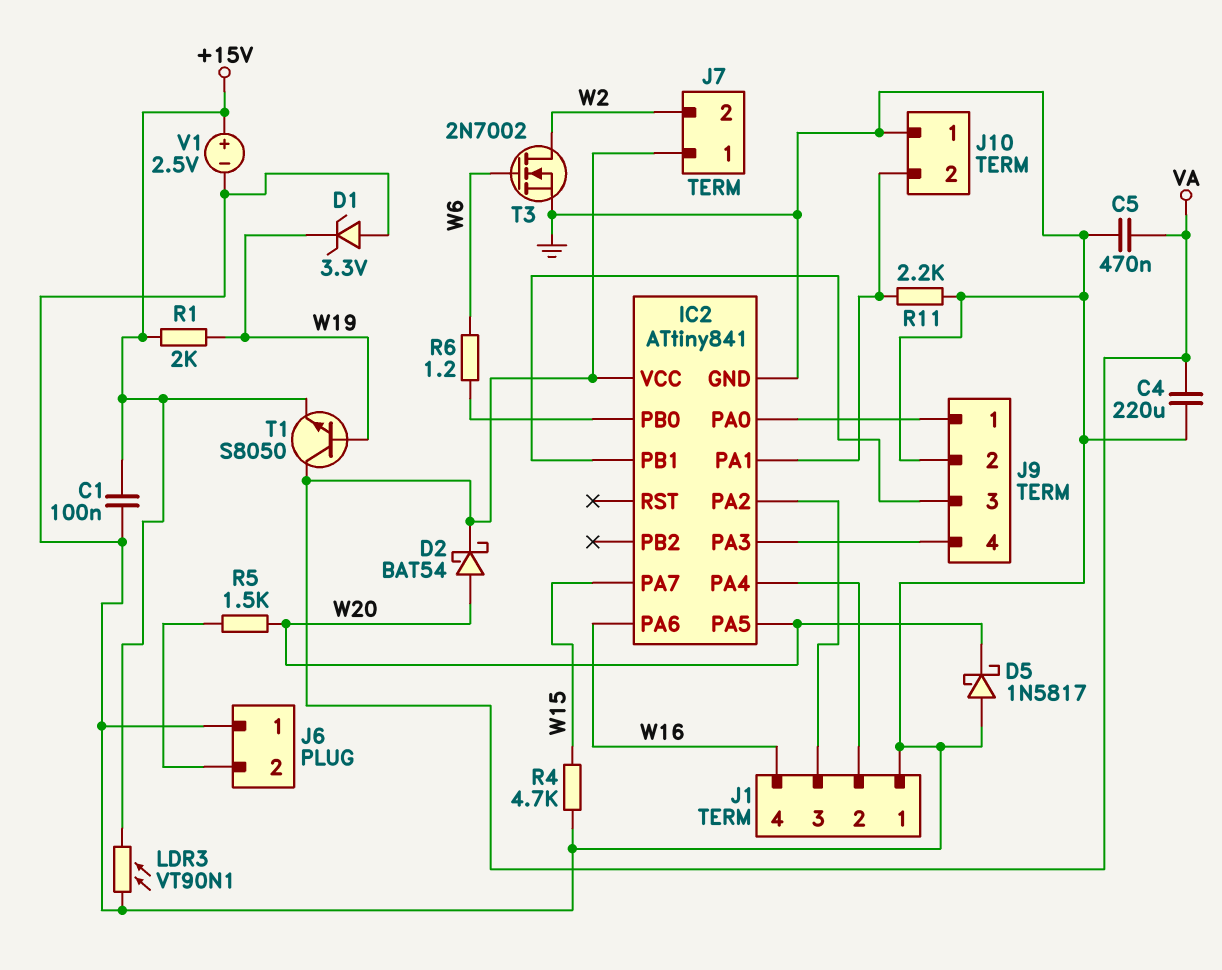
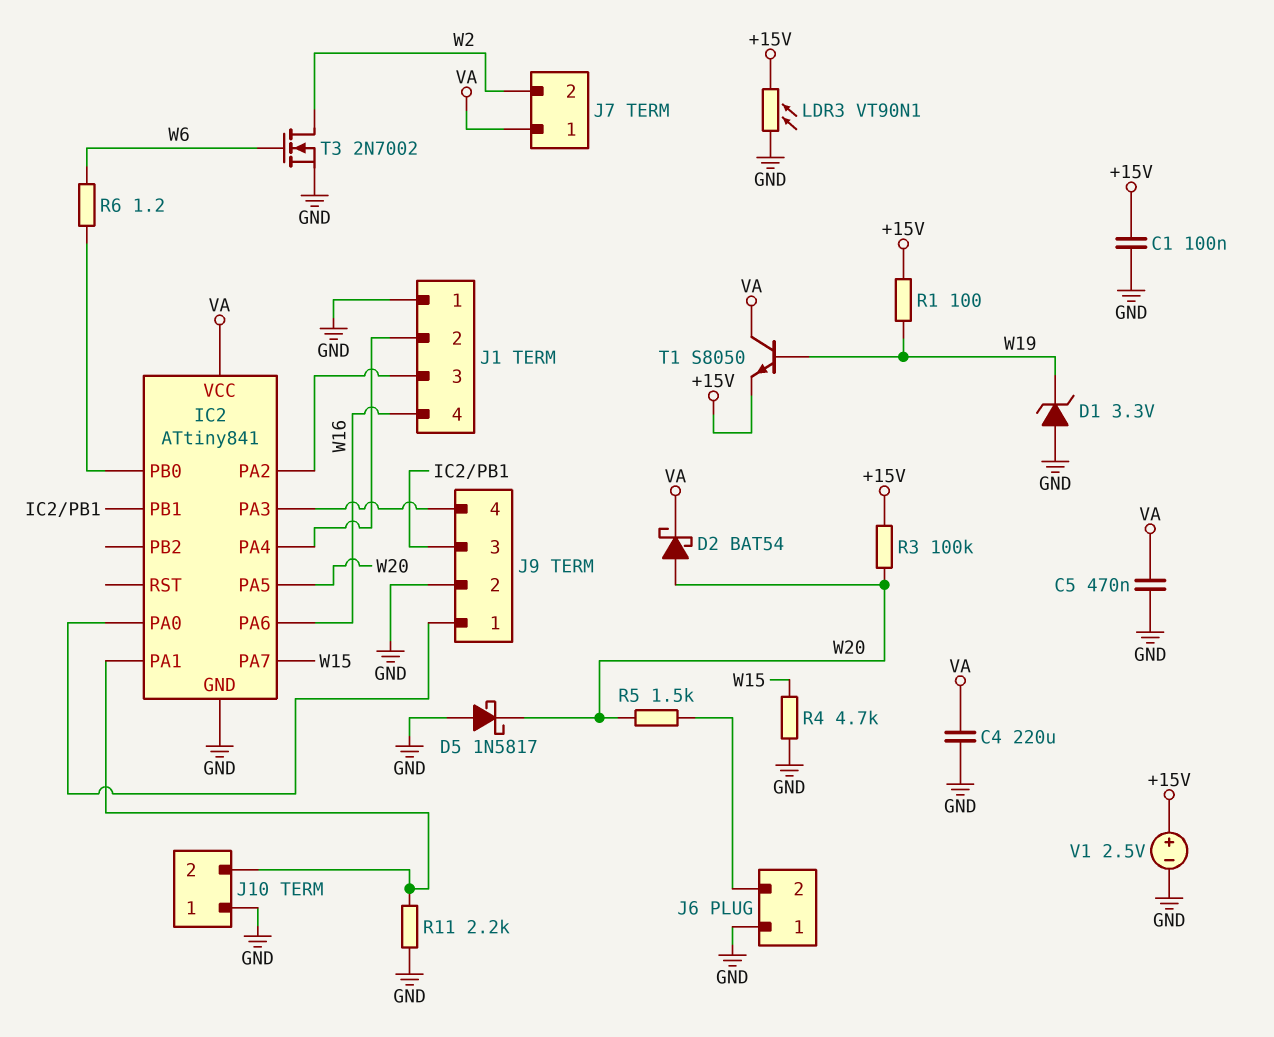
R1: 2k (+15V, W19) -> 100 (+15V, W19)
R3: none -> 100k (+15V, W20)

